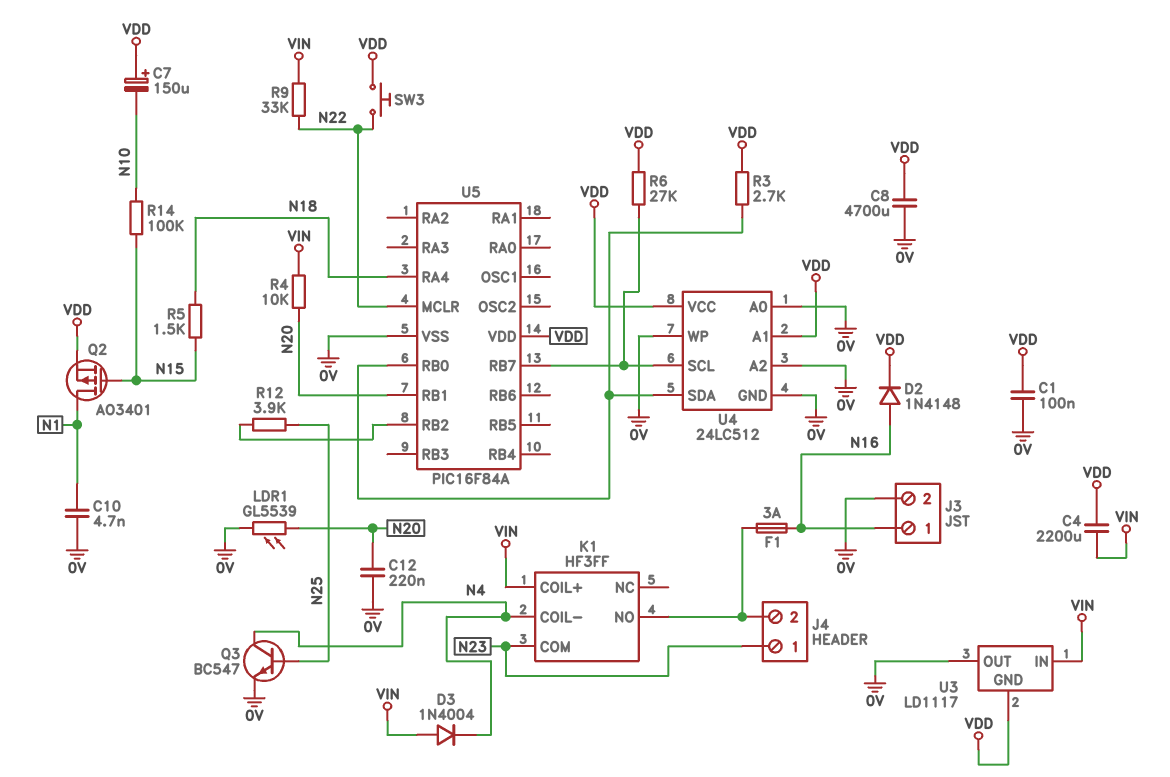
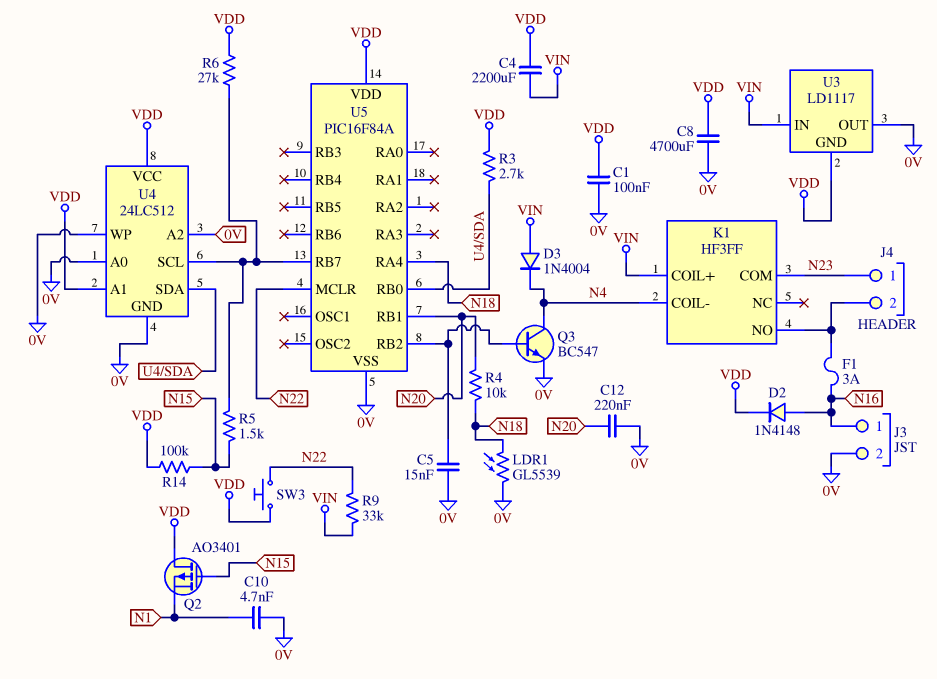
C5: none -> 15nF (0V, U5/RB2)
C7: 150uF (plus VDD, minus N10) -> none
LDR1: GL5539 (0V, N20) -> GL5539 (0V, N18)
Q2: PMOS AO3401 (G N15, D N1, S VDD) -> PMOS AO3401 (G N15, D VDD, S N1)
Q3: NPN BC547 (B N25, C N4, E 0V) -> NPN BC547 (B U5/RB2, C N4, E 0V)
R4: 10k (N20, VIN) -> 10k (N18, N20)
R5: 1.5k (N15, N18) -> 1.5k (N15, U4/SCL)
R12: 3.9k (N25, U5/RB2) -> none
R14: 100k (N10, N15) -> 100k (N15, VDD)

